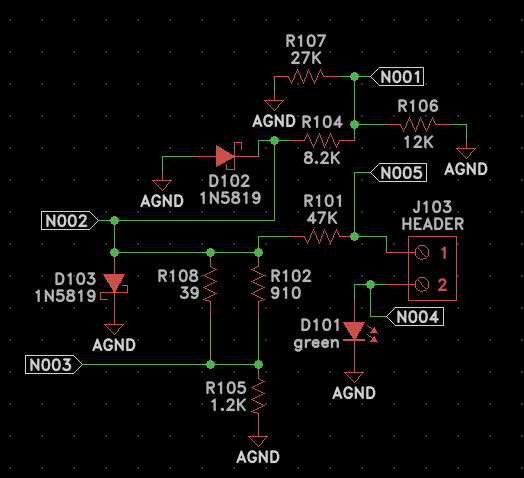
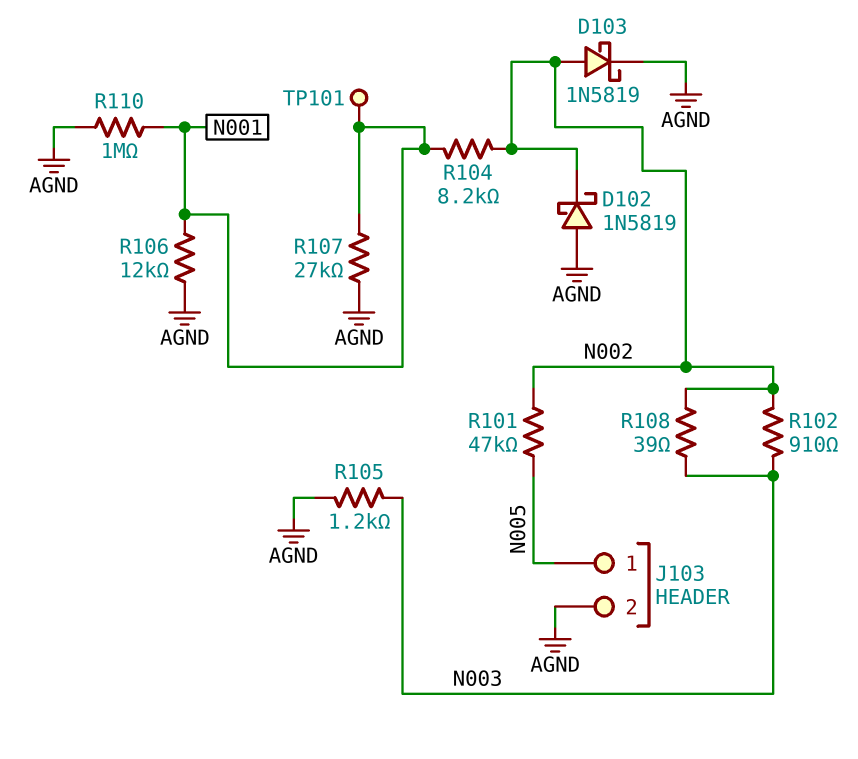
D101: LED green (A N004, K AGND) -> none
J103 pin 2: N004 -> AGND
R110: none -> 1M (AGND, N001)
TP101: none -> test point (N001)

